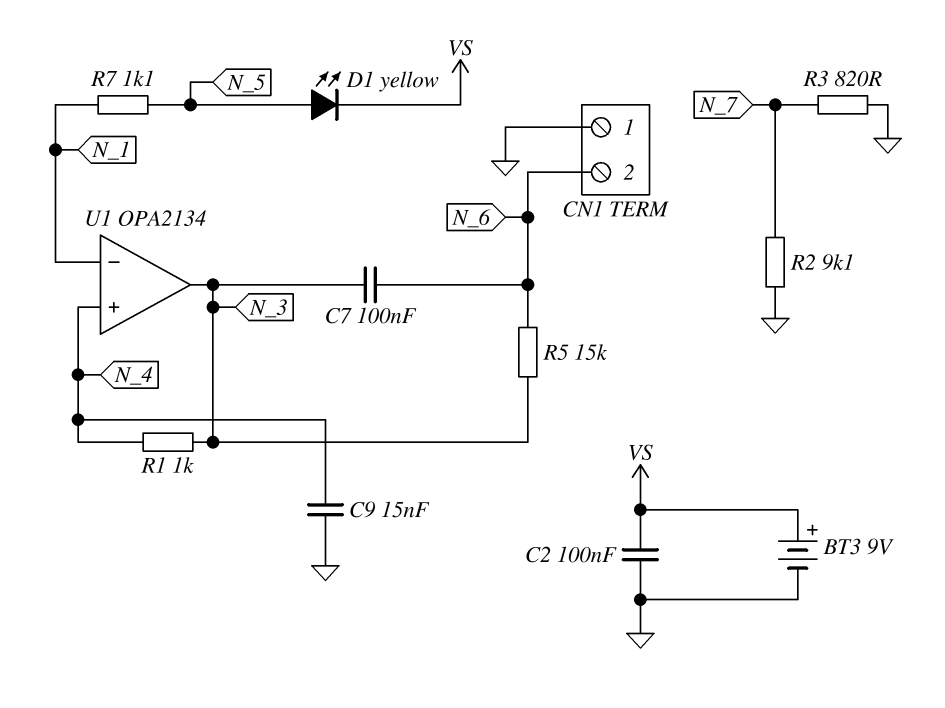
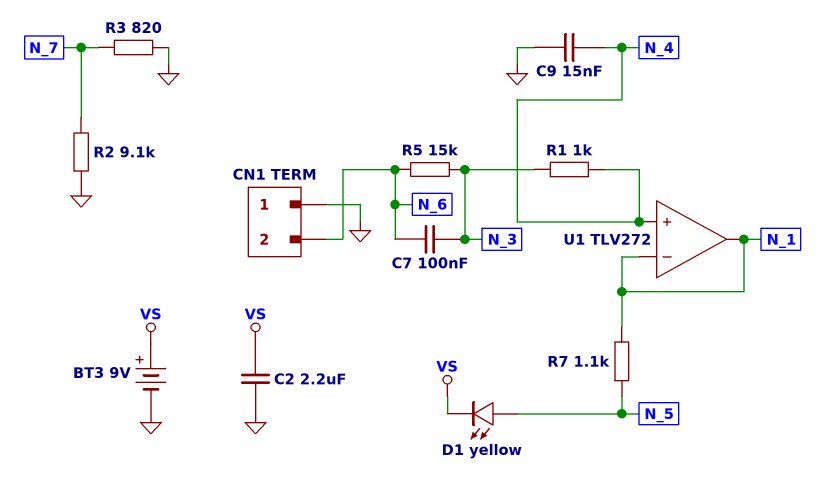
C2: 100nF (GND, VS) -> 2.2uF (GND, VS)
U1: OPA2134 -> TLV272
U1 pin out: N_3 -> N_1

